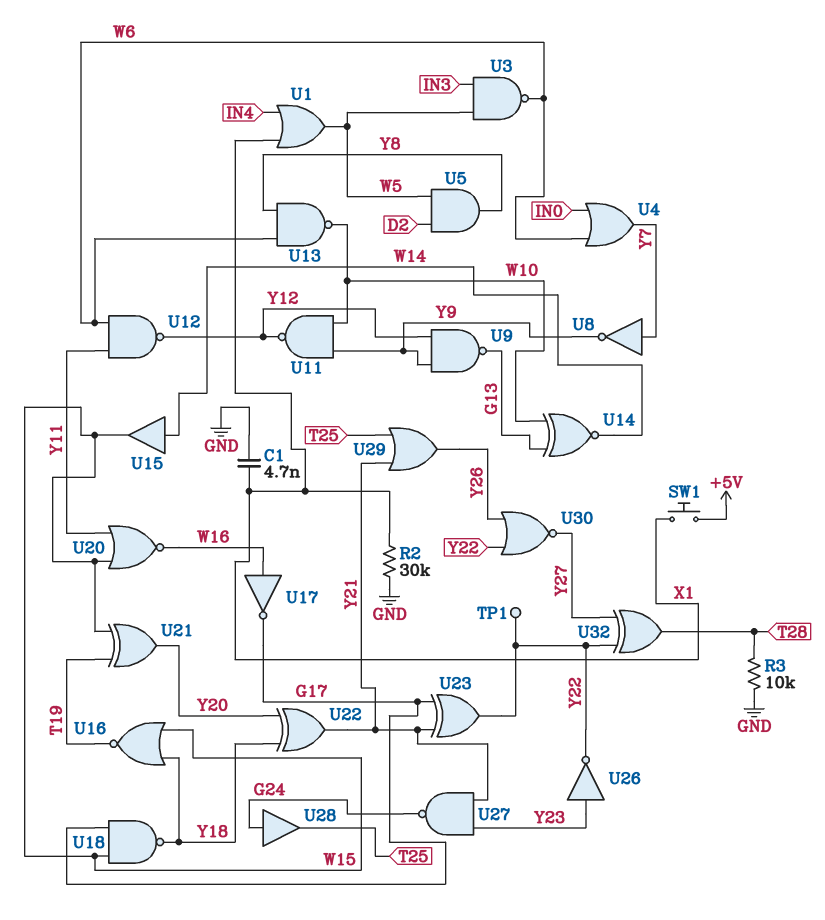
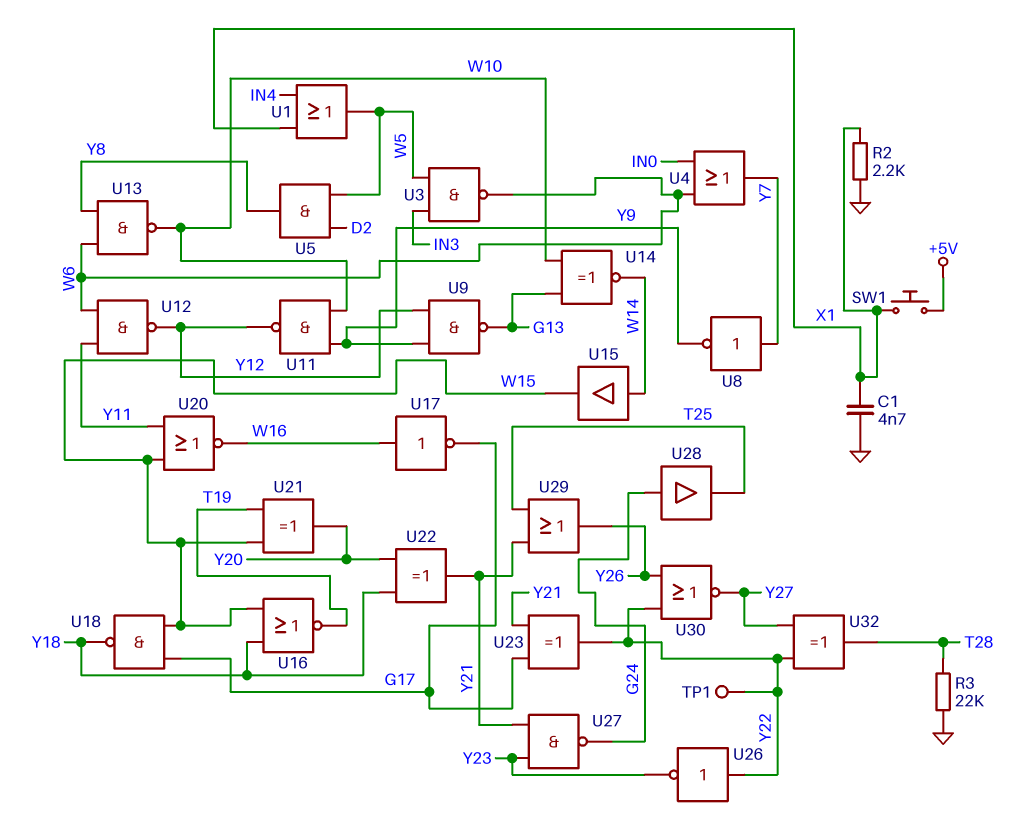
R2: 30k (GND, X1) -> 2.2k (GND, X1)
R3: 10k (GND, T28) -> 22k (GND, T28)
U26: NOT (in Y23, out Y22) -> NOT (in Y22, out Y23)

